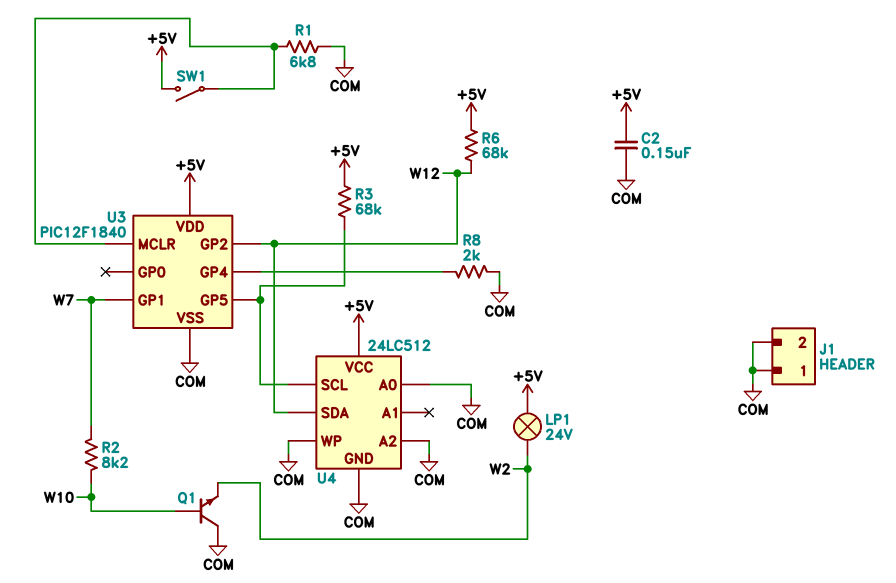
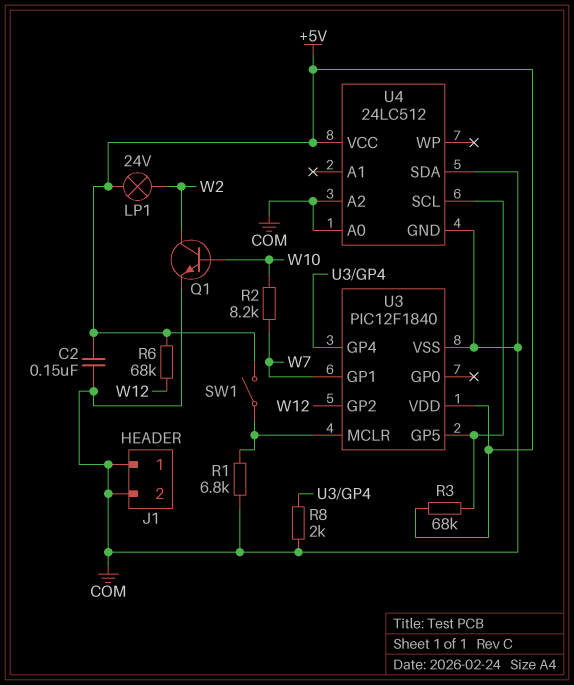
Q1: NPN (B W10, C COM, E W2) -> NPN (B W10, C W2, E COM)
U4 pin SDA: W12 -> COM
U4 pin WP: COM -> none

